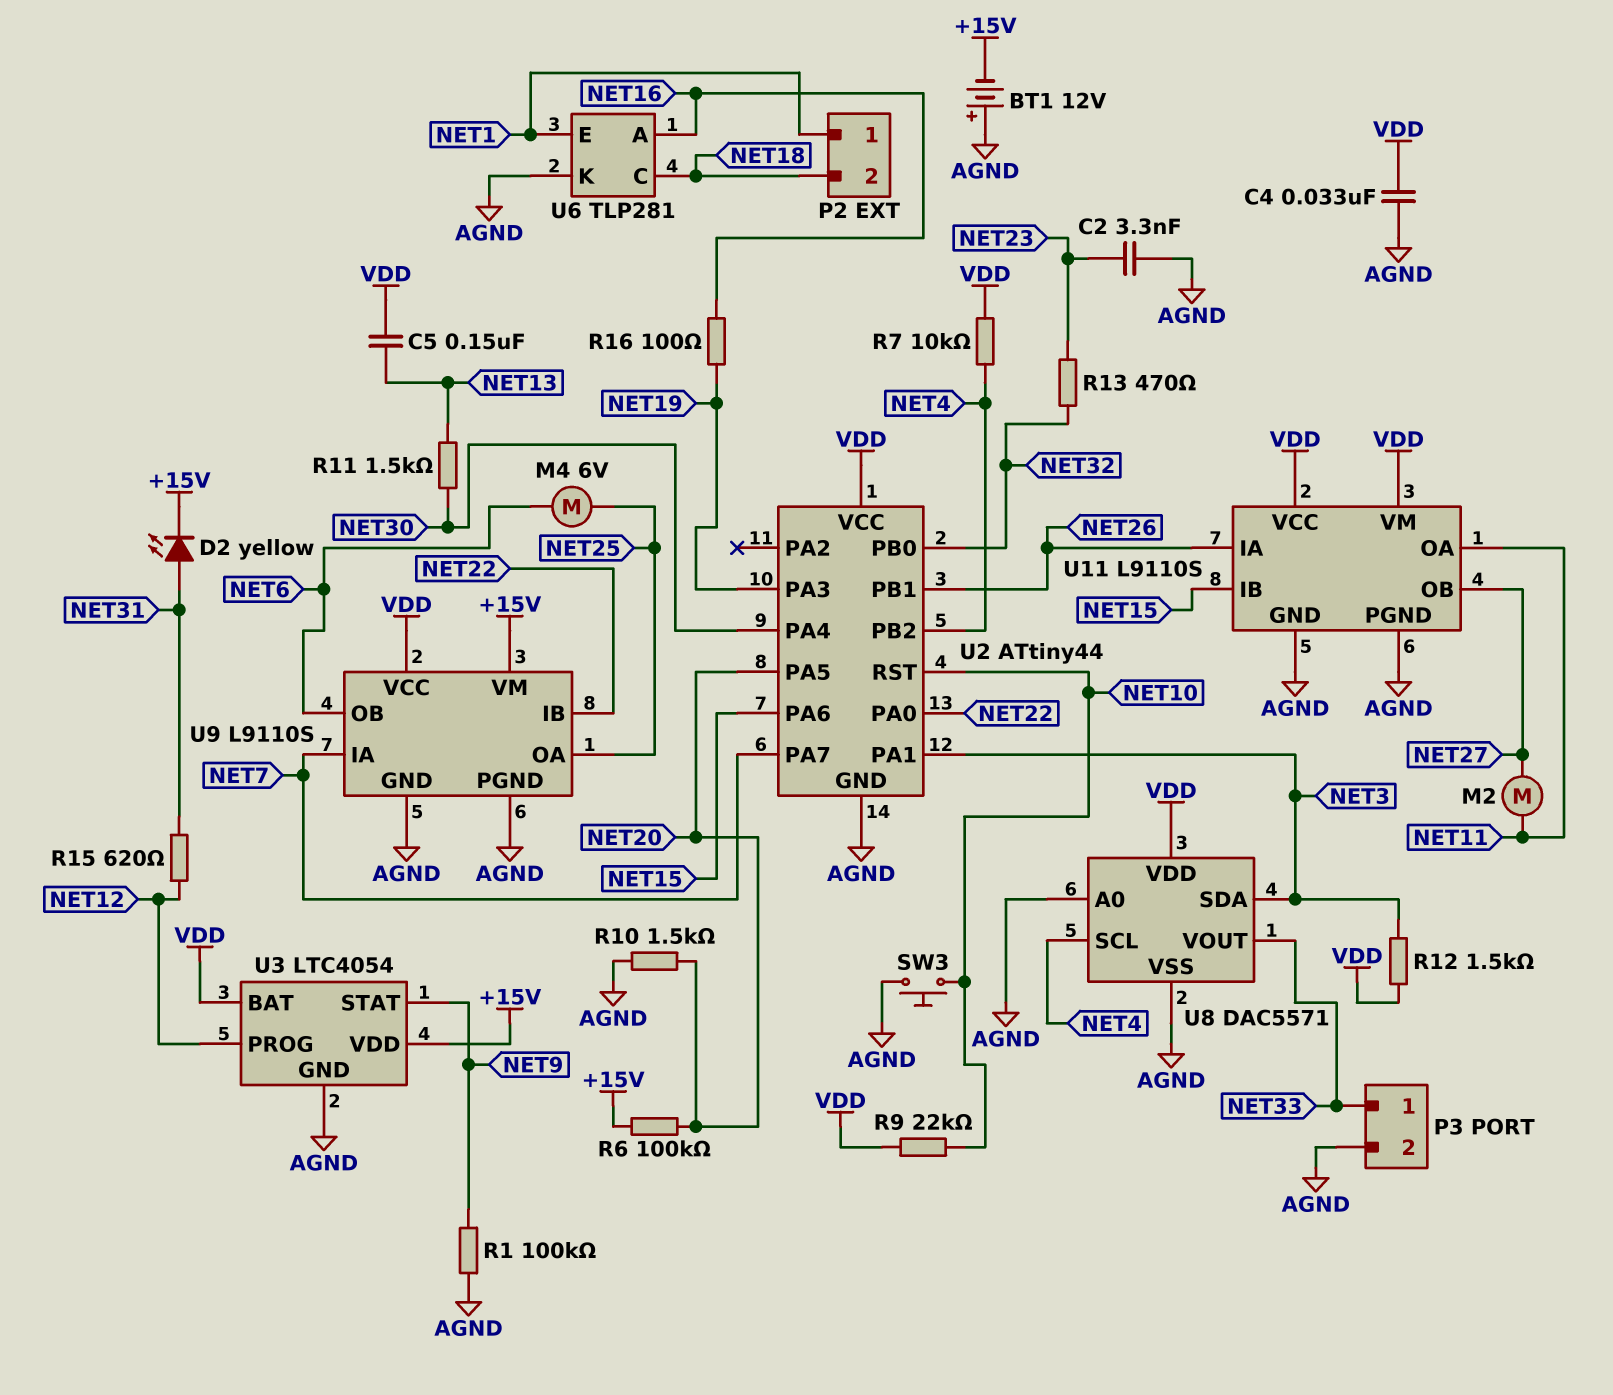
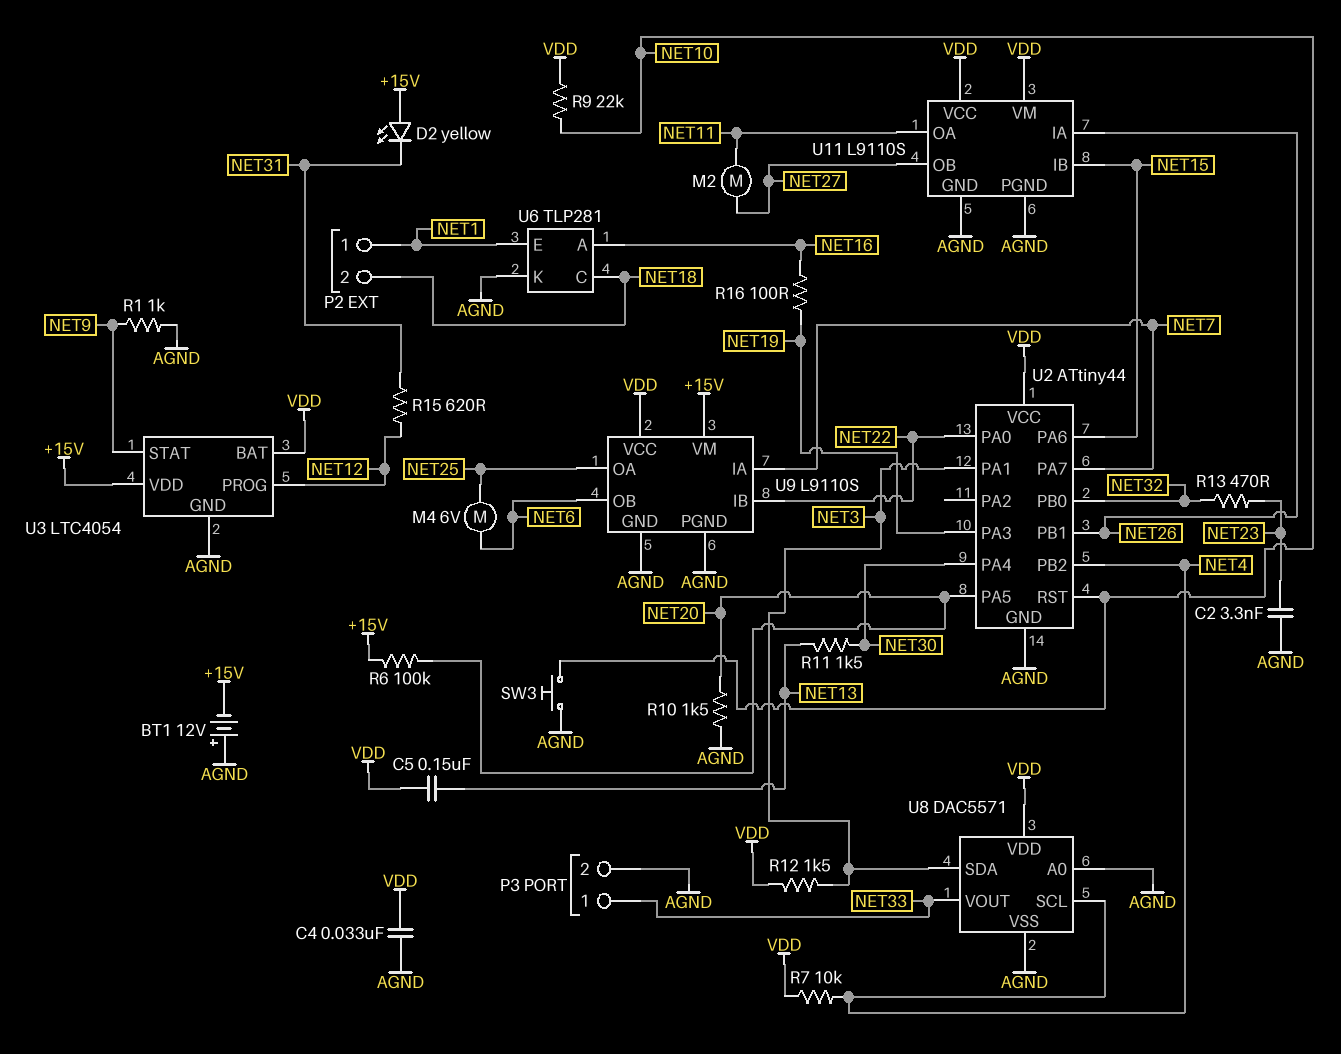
D2: LED yellow (A NET31, K +15V) -> LED yellow (A +15V, K NET31)
R1: 100k (AGND, NET9) -> 1k (AGND, NET9)

